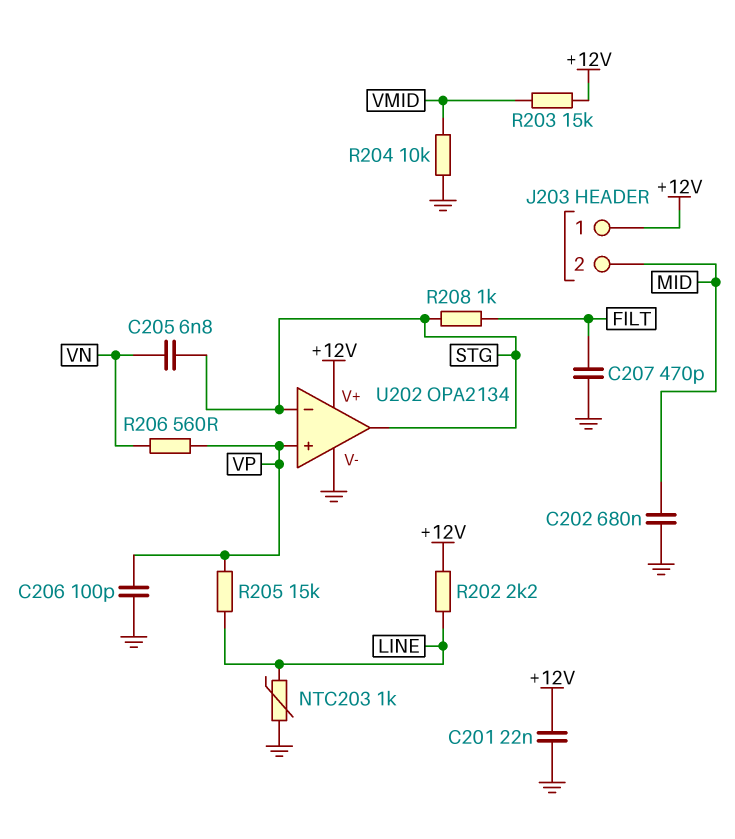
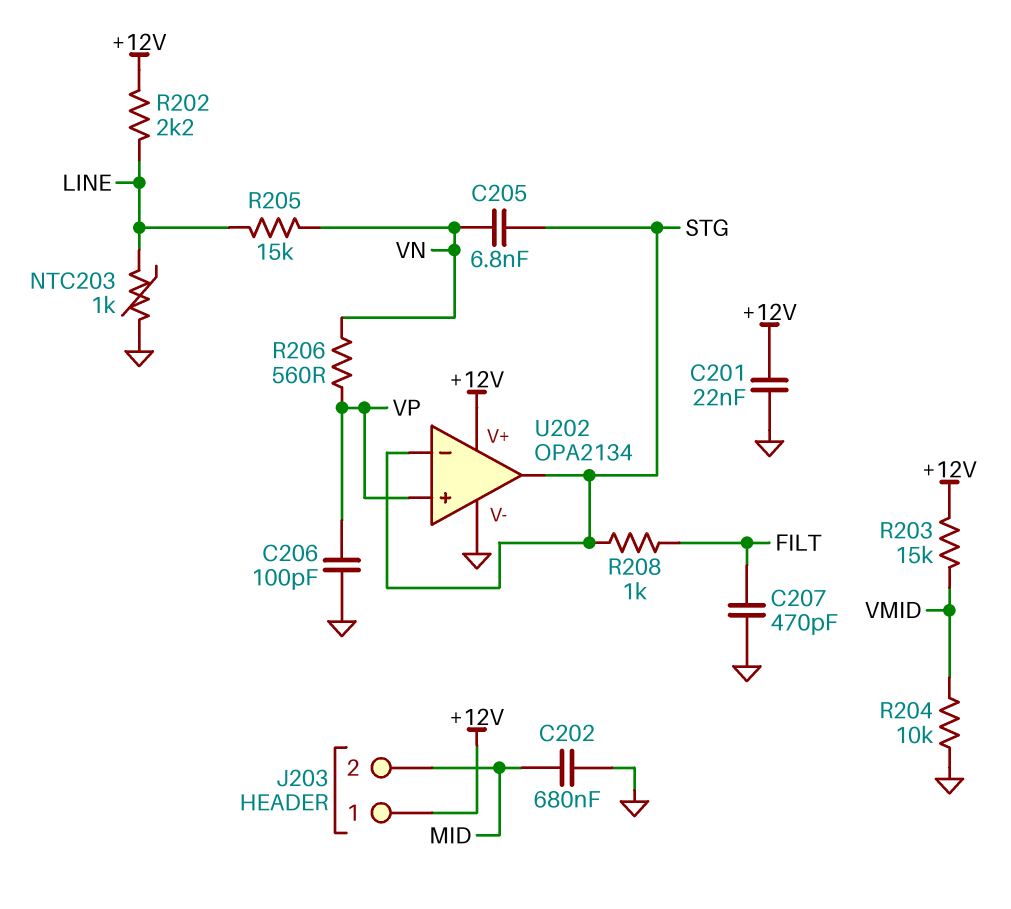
R205: 15k (LINE, VP) -> 15k (LINE, VN)

